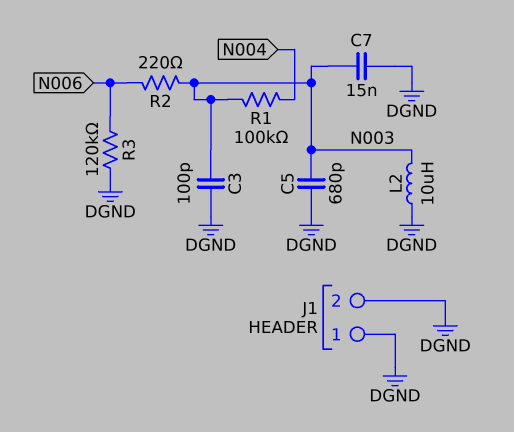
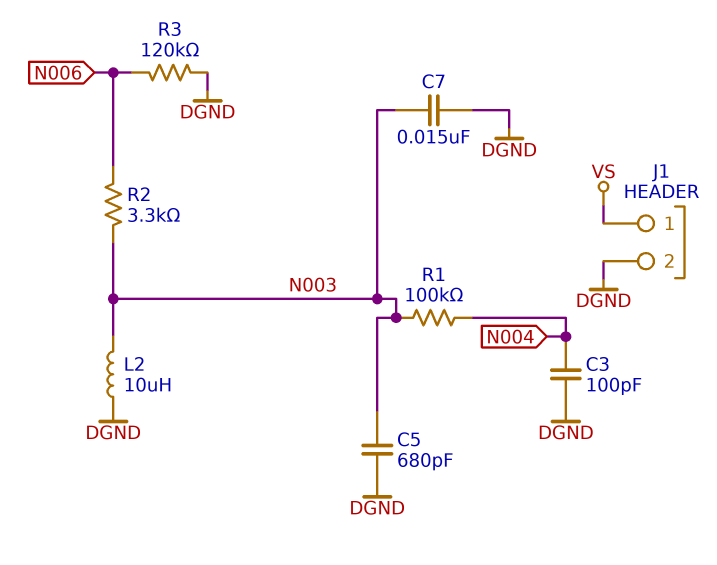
C3: 100pF (DGND, N003) -> 100pF (DGND, N004)
J1 pin 1: DGND -> VS
R2: 220 (N003, N006) -> 3.3k (N003, N006)

